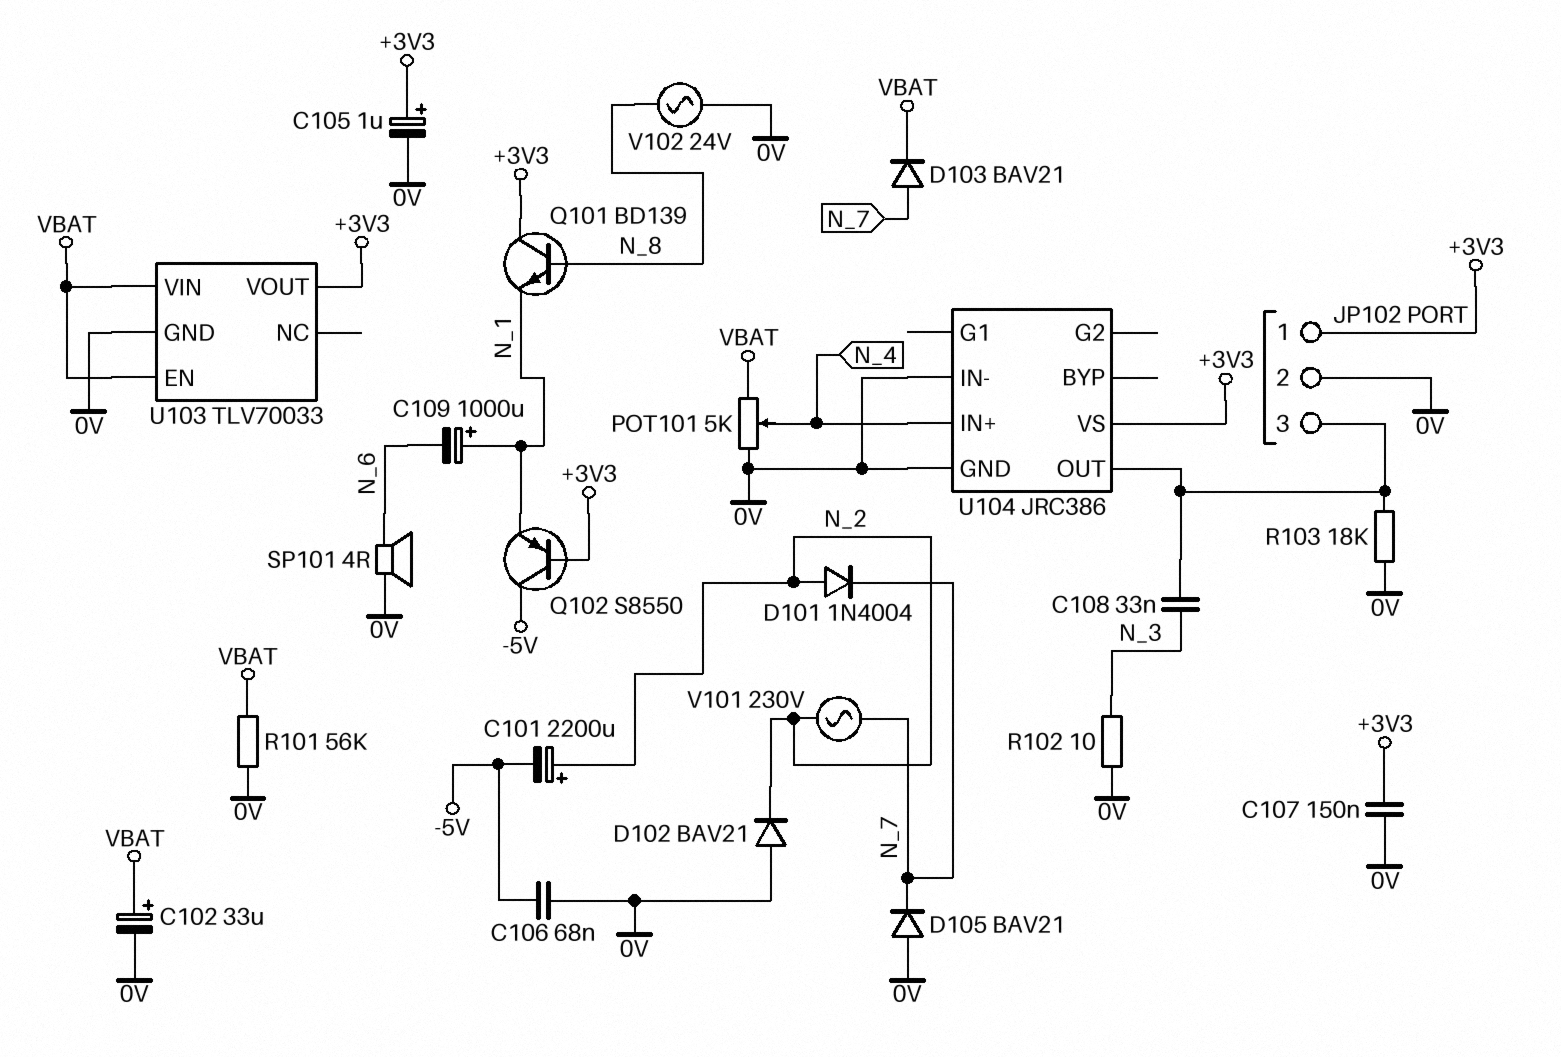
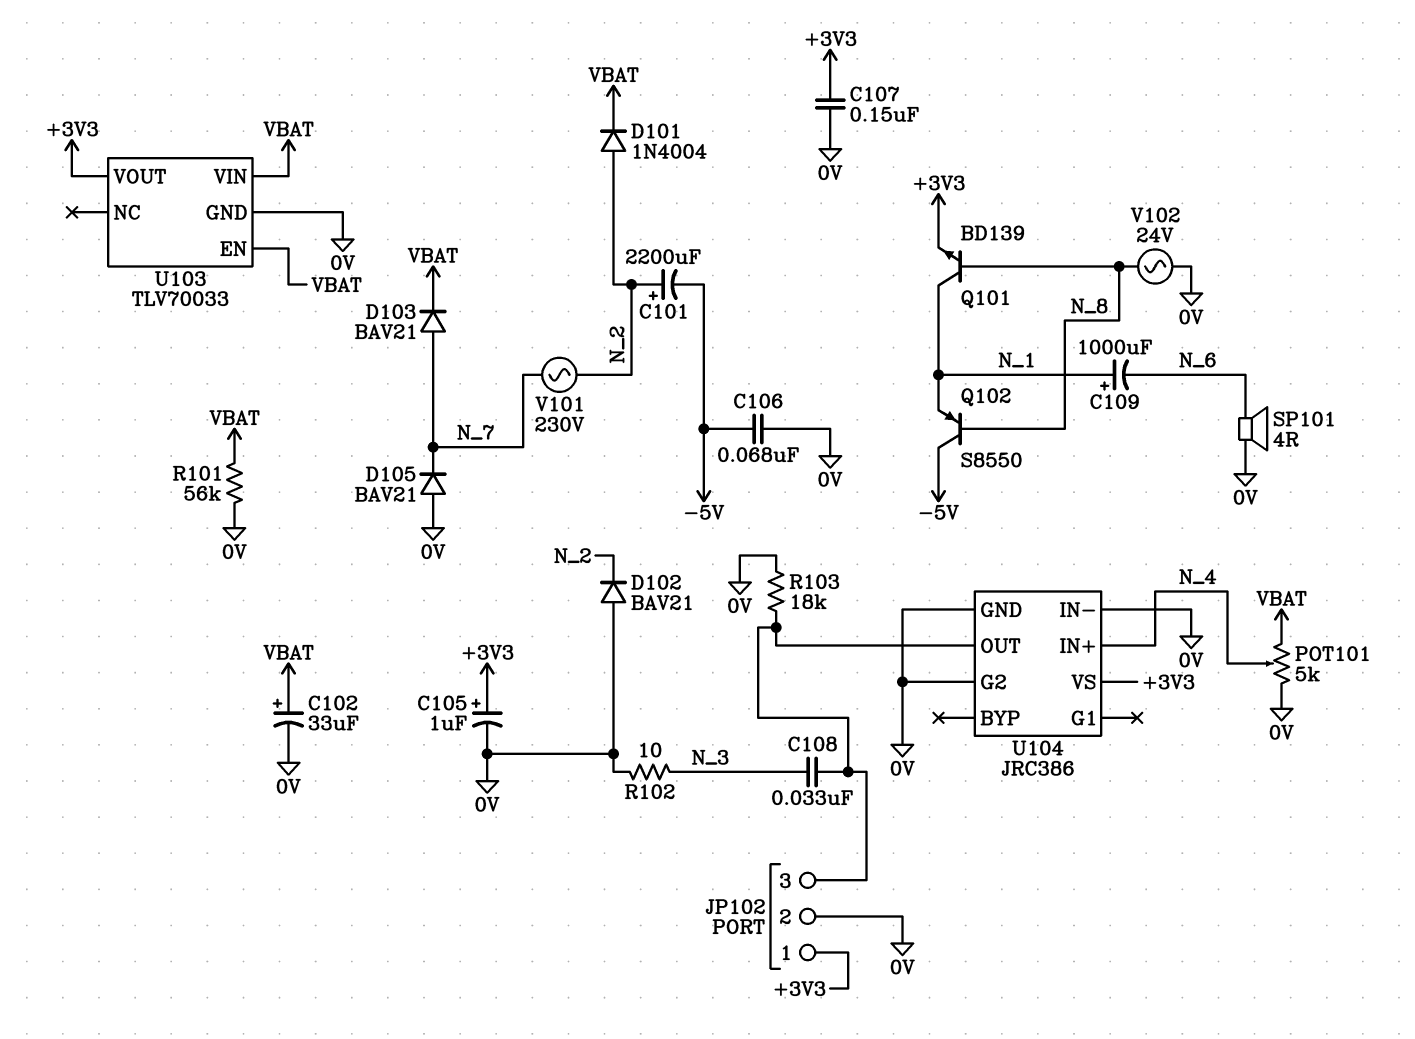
D101: diode 1N4004 (A N_2, K N_7) -> diode 1N4004 (A N_2, K VBAT)
Q101: NPN BD139 (B N_8, C +3V3, E N_1) -> NPN BD139 (B N_8, C N_1, E +3V3)
Q102: PNP S8550 (B +3V3, C -5V, E N_1) -> PNP S8550 (B N_8, C -5V, E N_1)
U104 pin G2: none -> 0V

